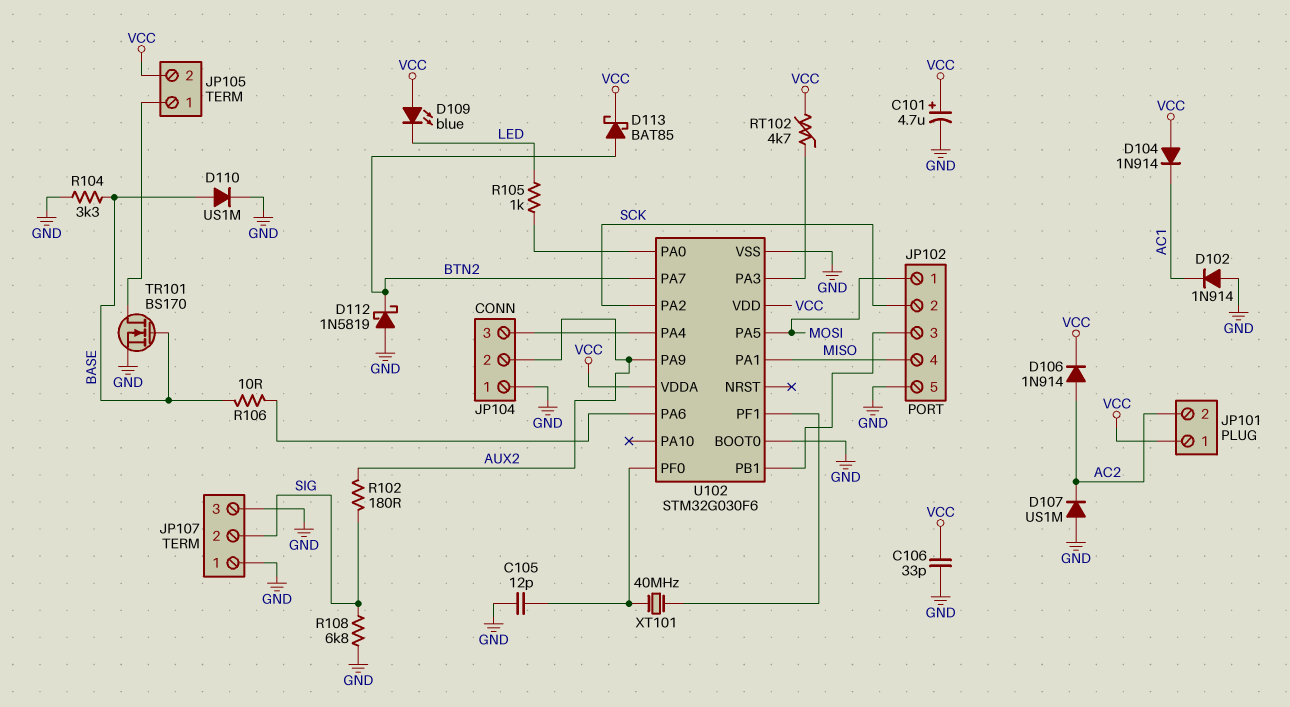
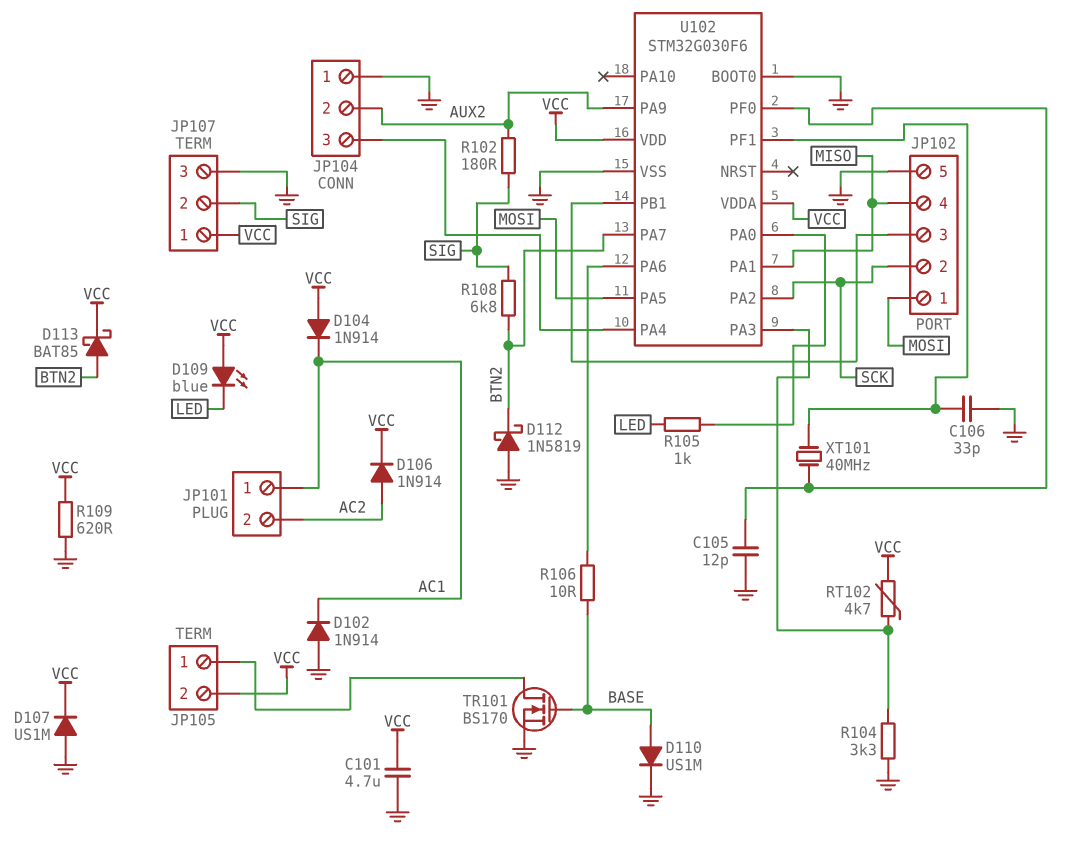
C101: 4.7uF (plus VCC, minus GND) -> 4.7uF (GND, VCC)
C106: 33pF (GND, VCC) -> 33pF (GND, U102/PF1)
D107: diode US1M (A GND, K AC2) -> diode US1M (A GND, K VCC)
JP101 pin 1: VCC -> AC1
JP107 pin 1: GND -> VCC
R104: 3.3k (BASE, GND) -> 3.3k (GND, U102/PA3)
R108: 6.8k (GND, SIG) -> 6.8k (BTN2, SIG)
R109: none -> 620 (GND, VCC)

